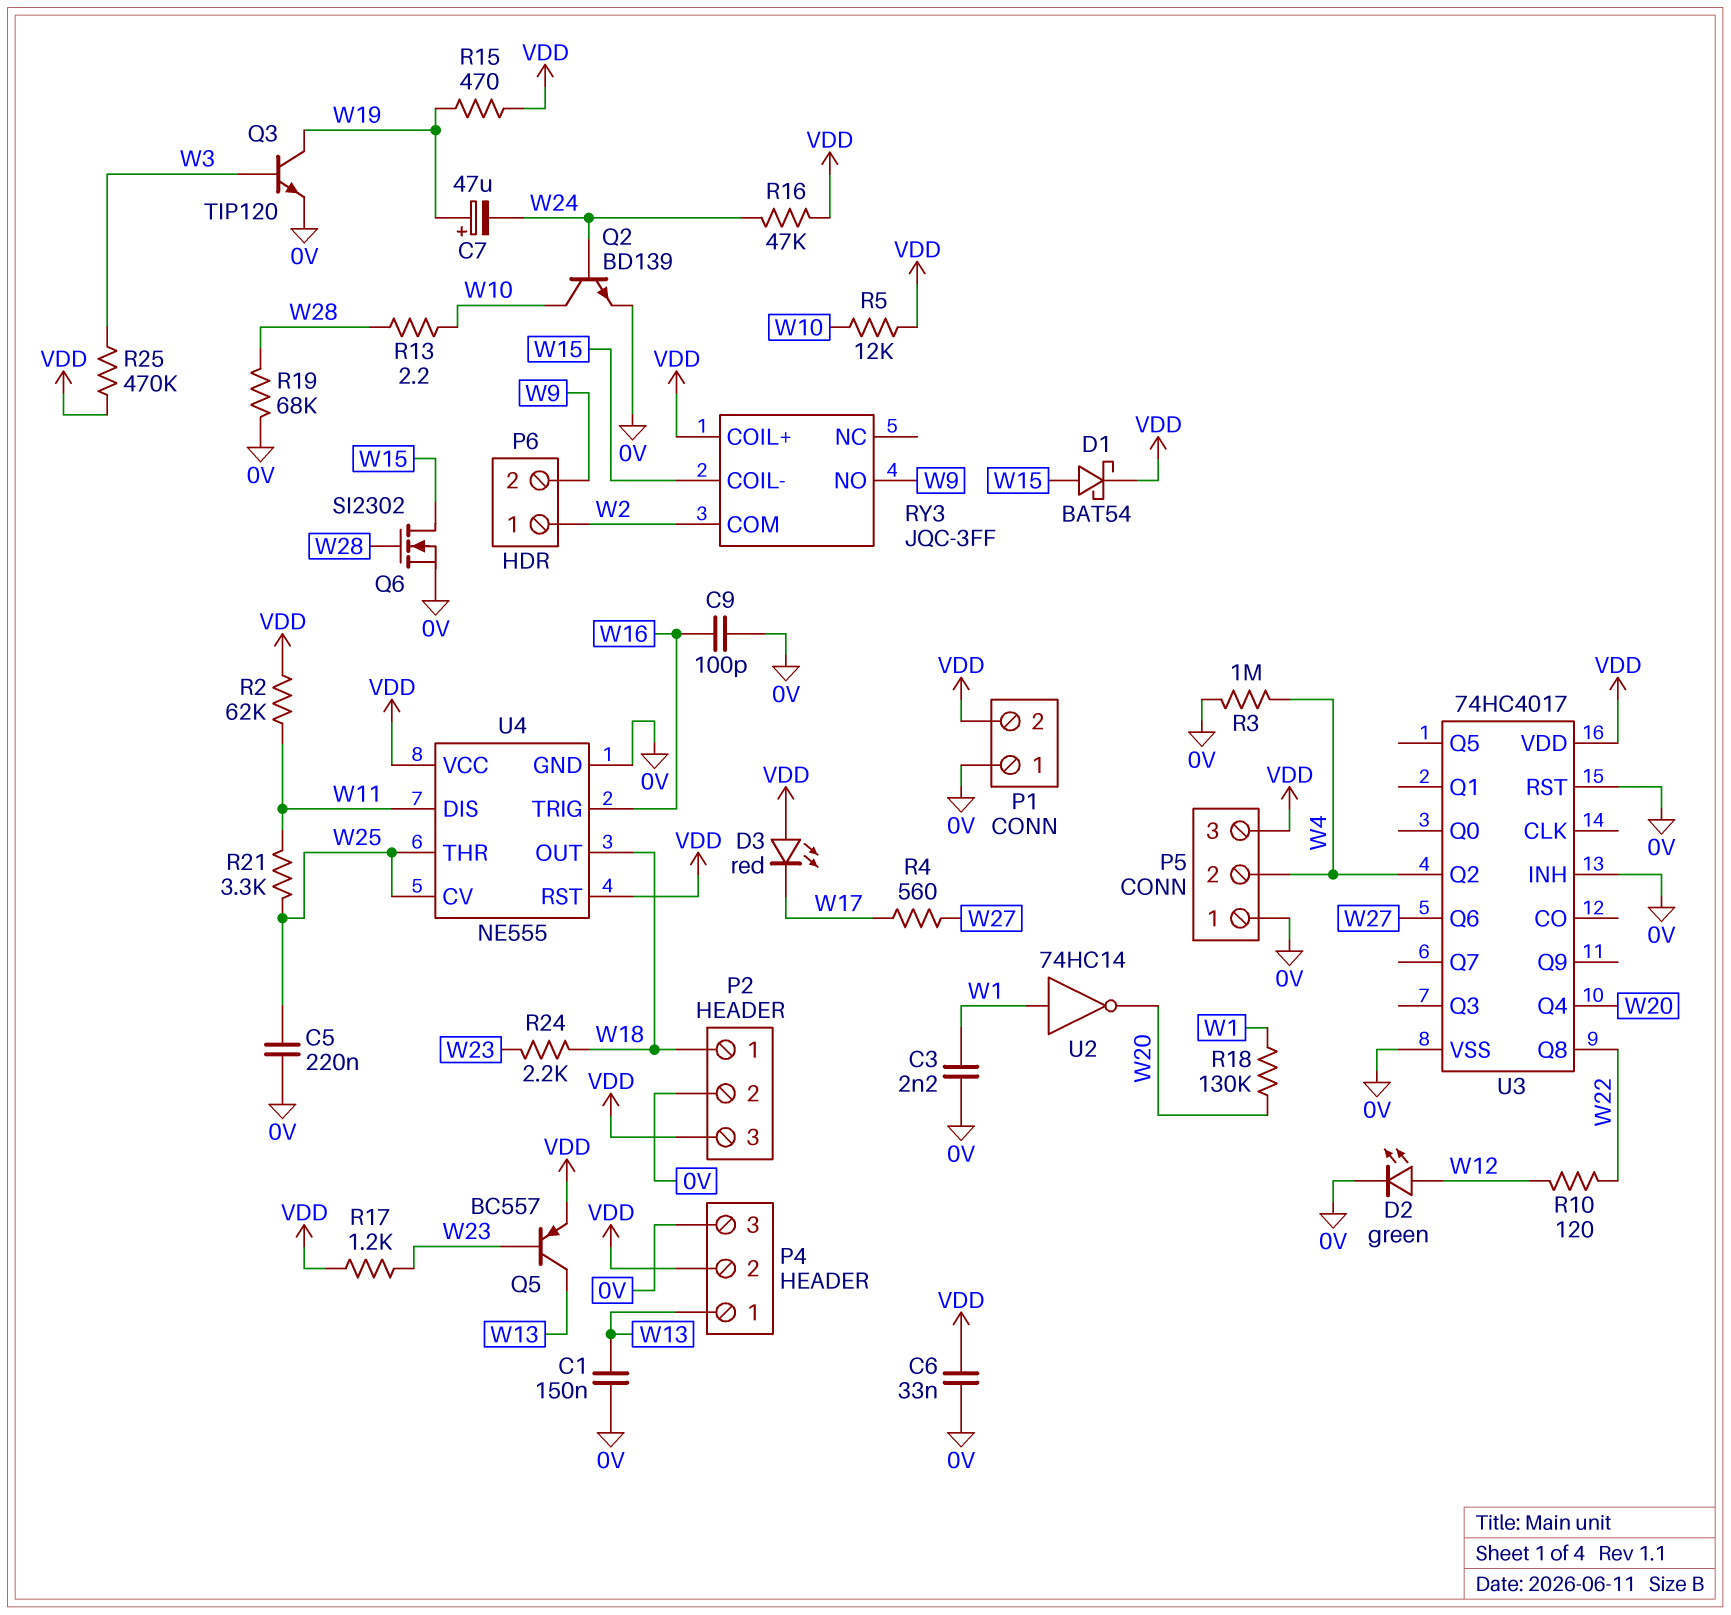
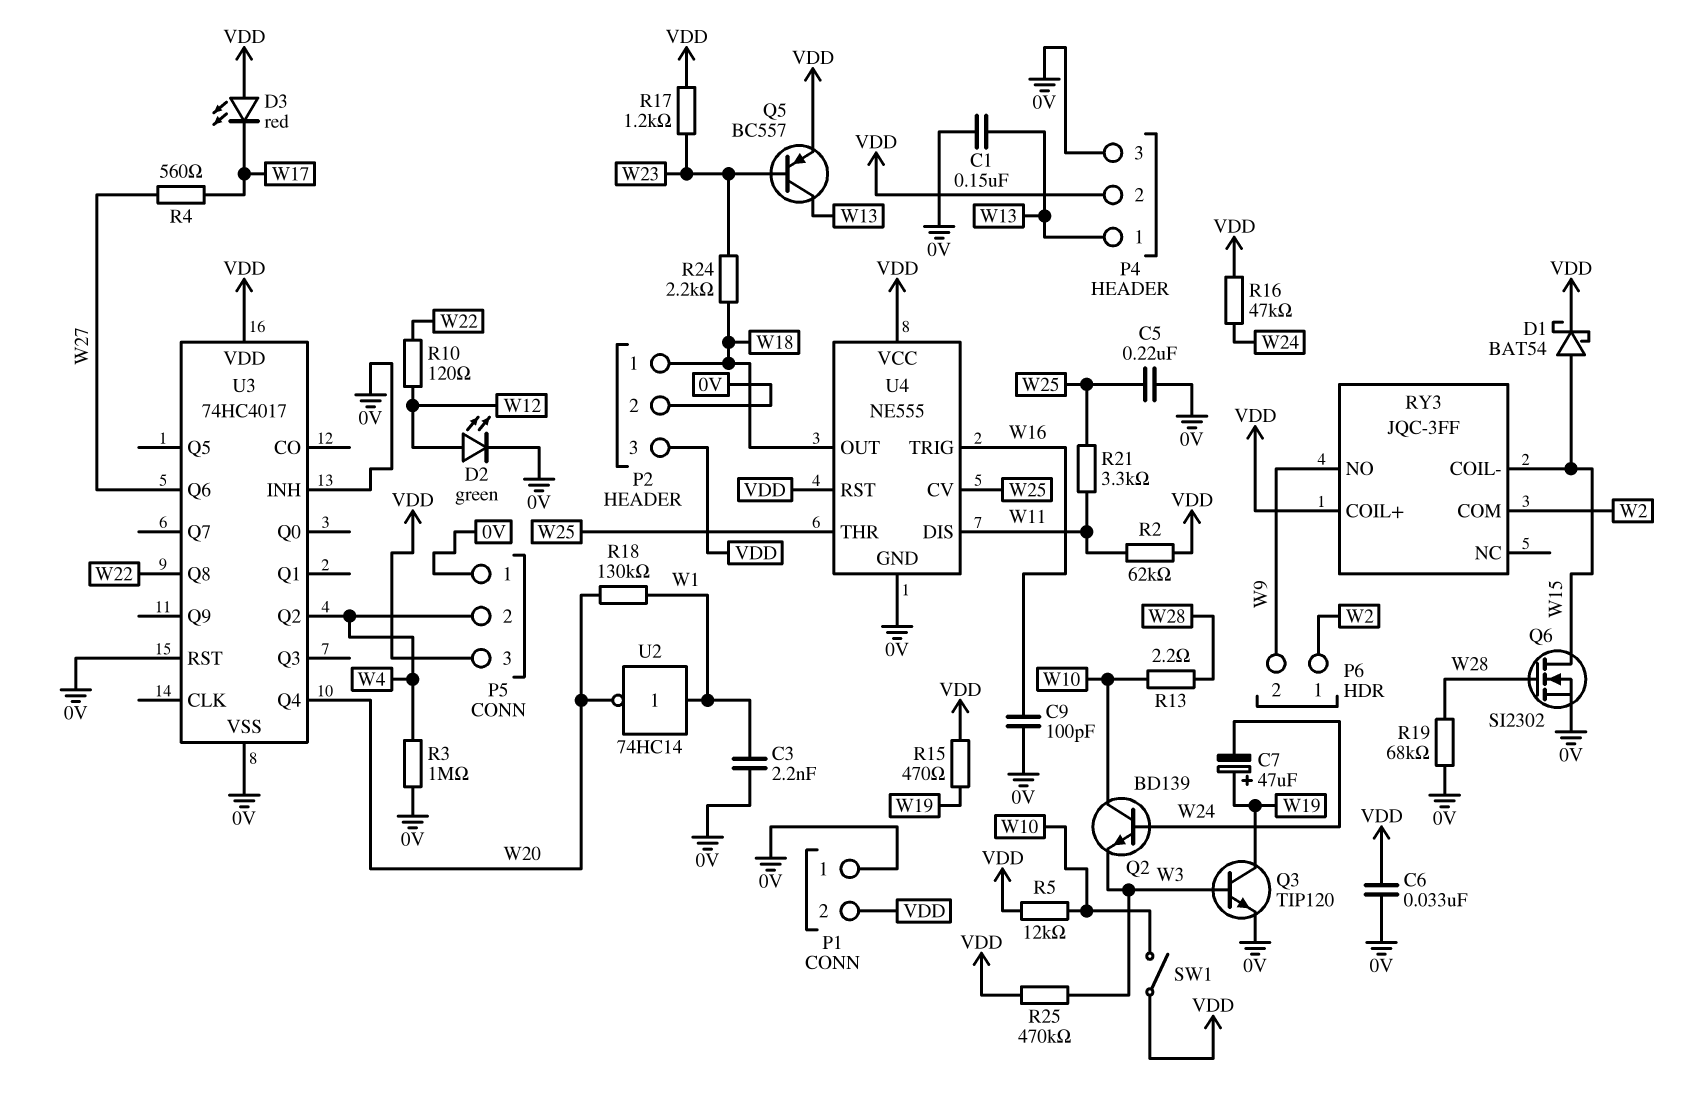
Q2: NPN BD139 (B W24, C W10, E 0V) -> NPN BD139 (B W24, C W10, E W3)
SW1: none -> switch (VDD, W10)

